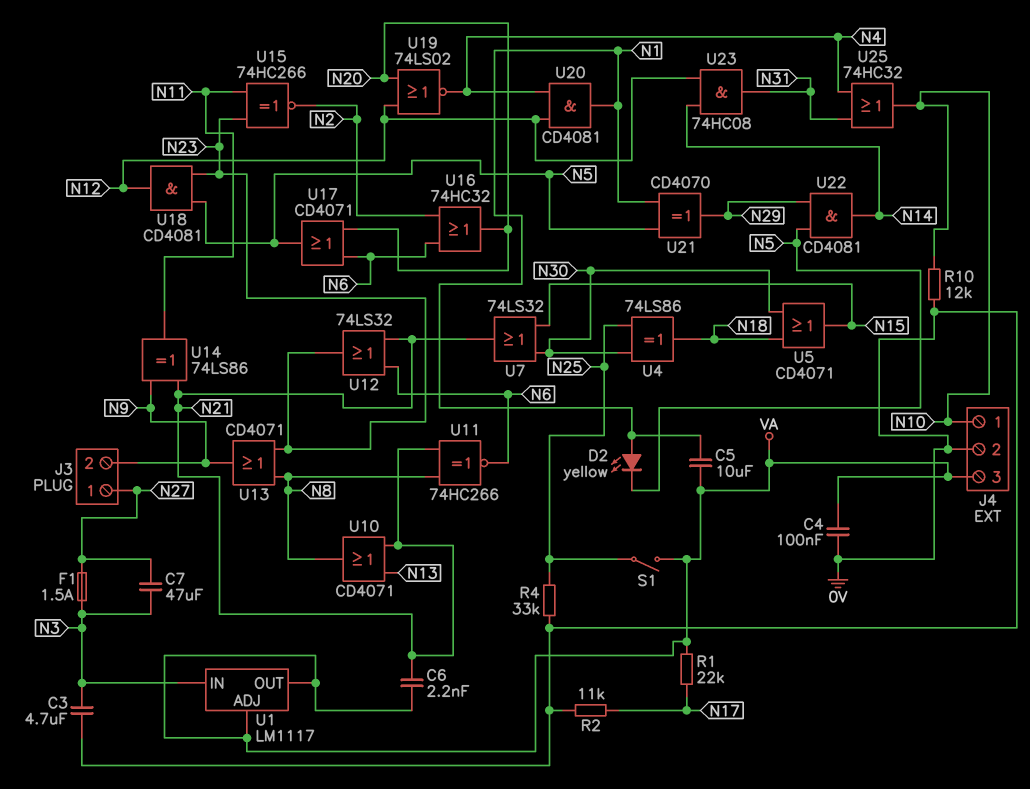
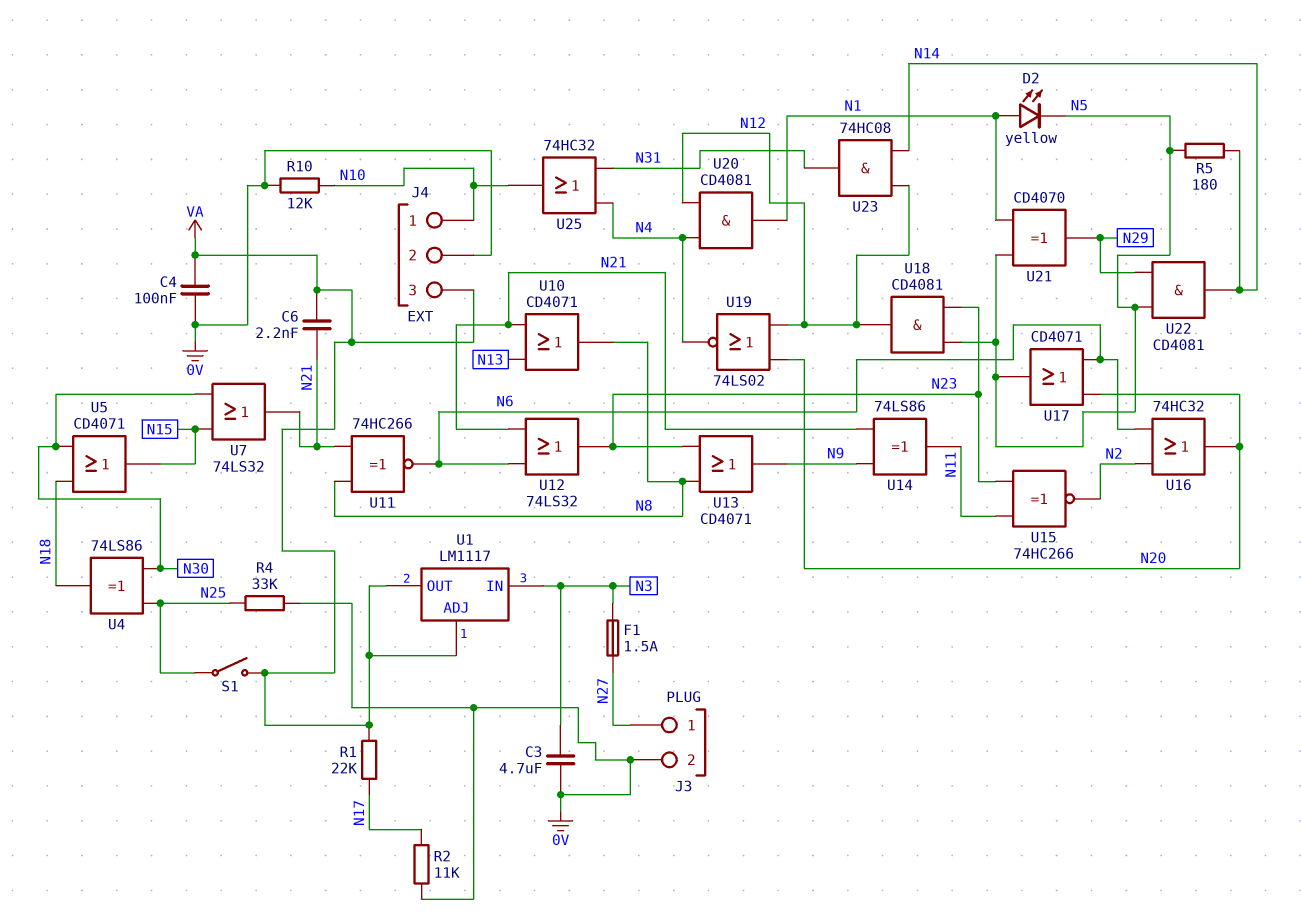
C5: 10uF (N1, VA) -> none
C7: 47uF (N3, N27) -> none
J3 pin 2: N9 -> 0V
R5: none -> 180 (N5, N14)

